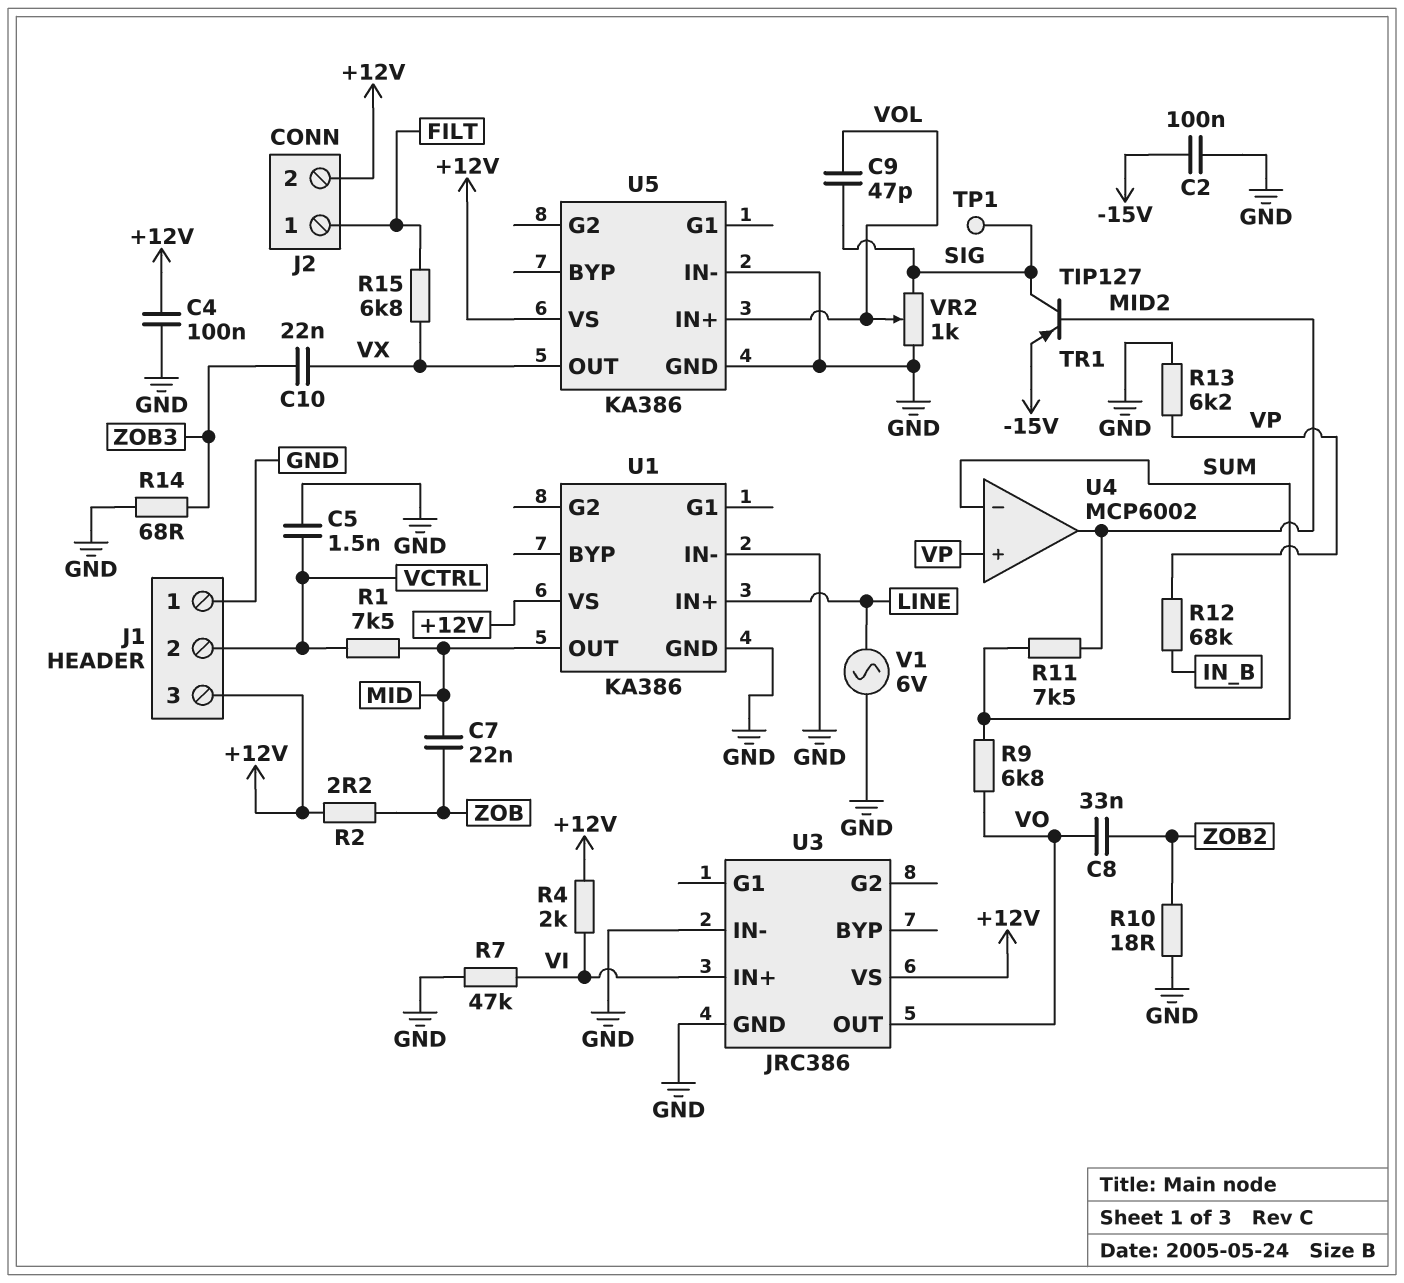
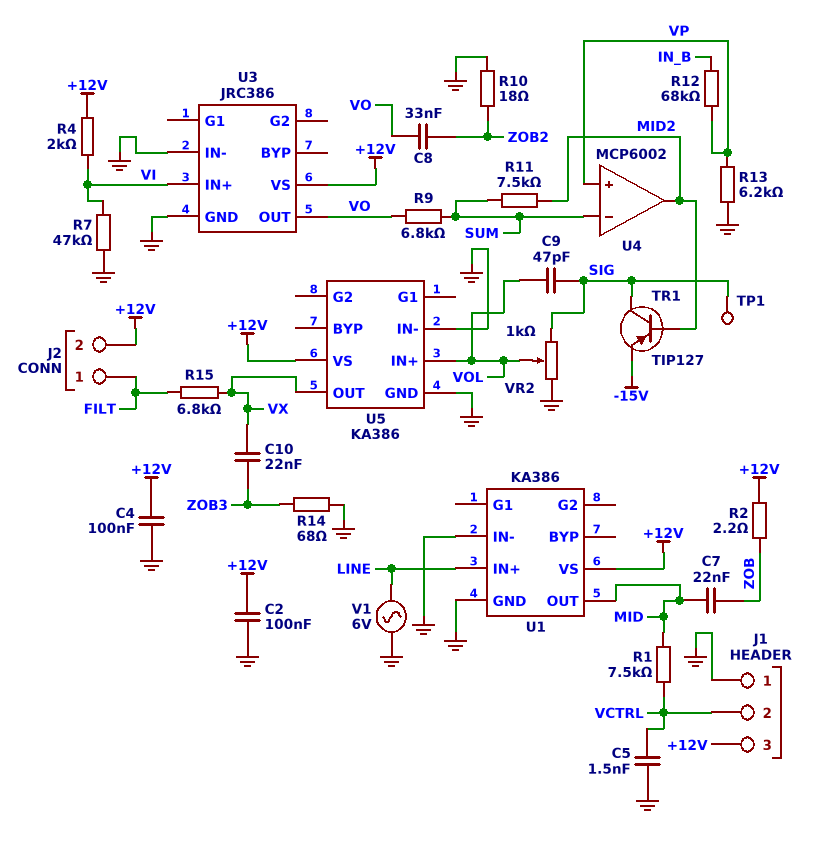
C2: 100nF (-15V, GND) -> 100nF (+12V, GND)

